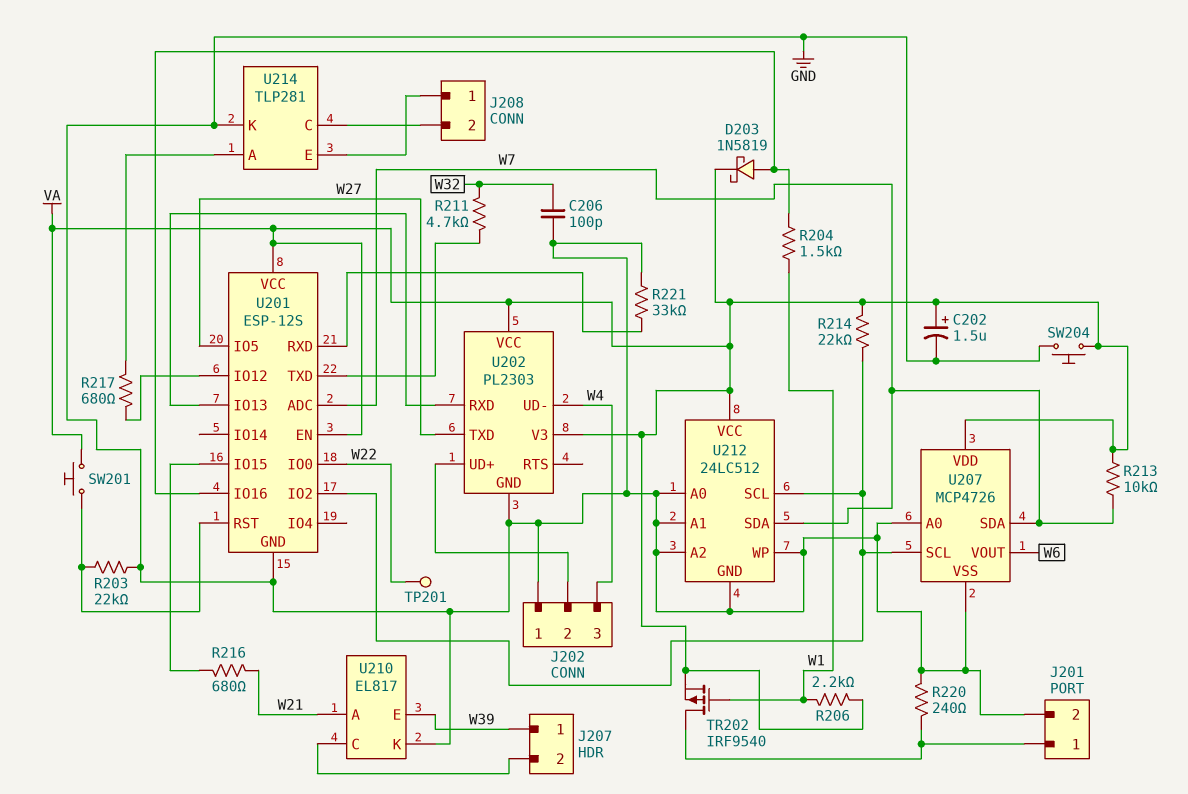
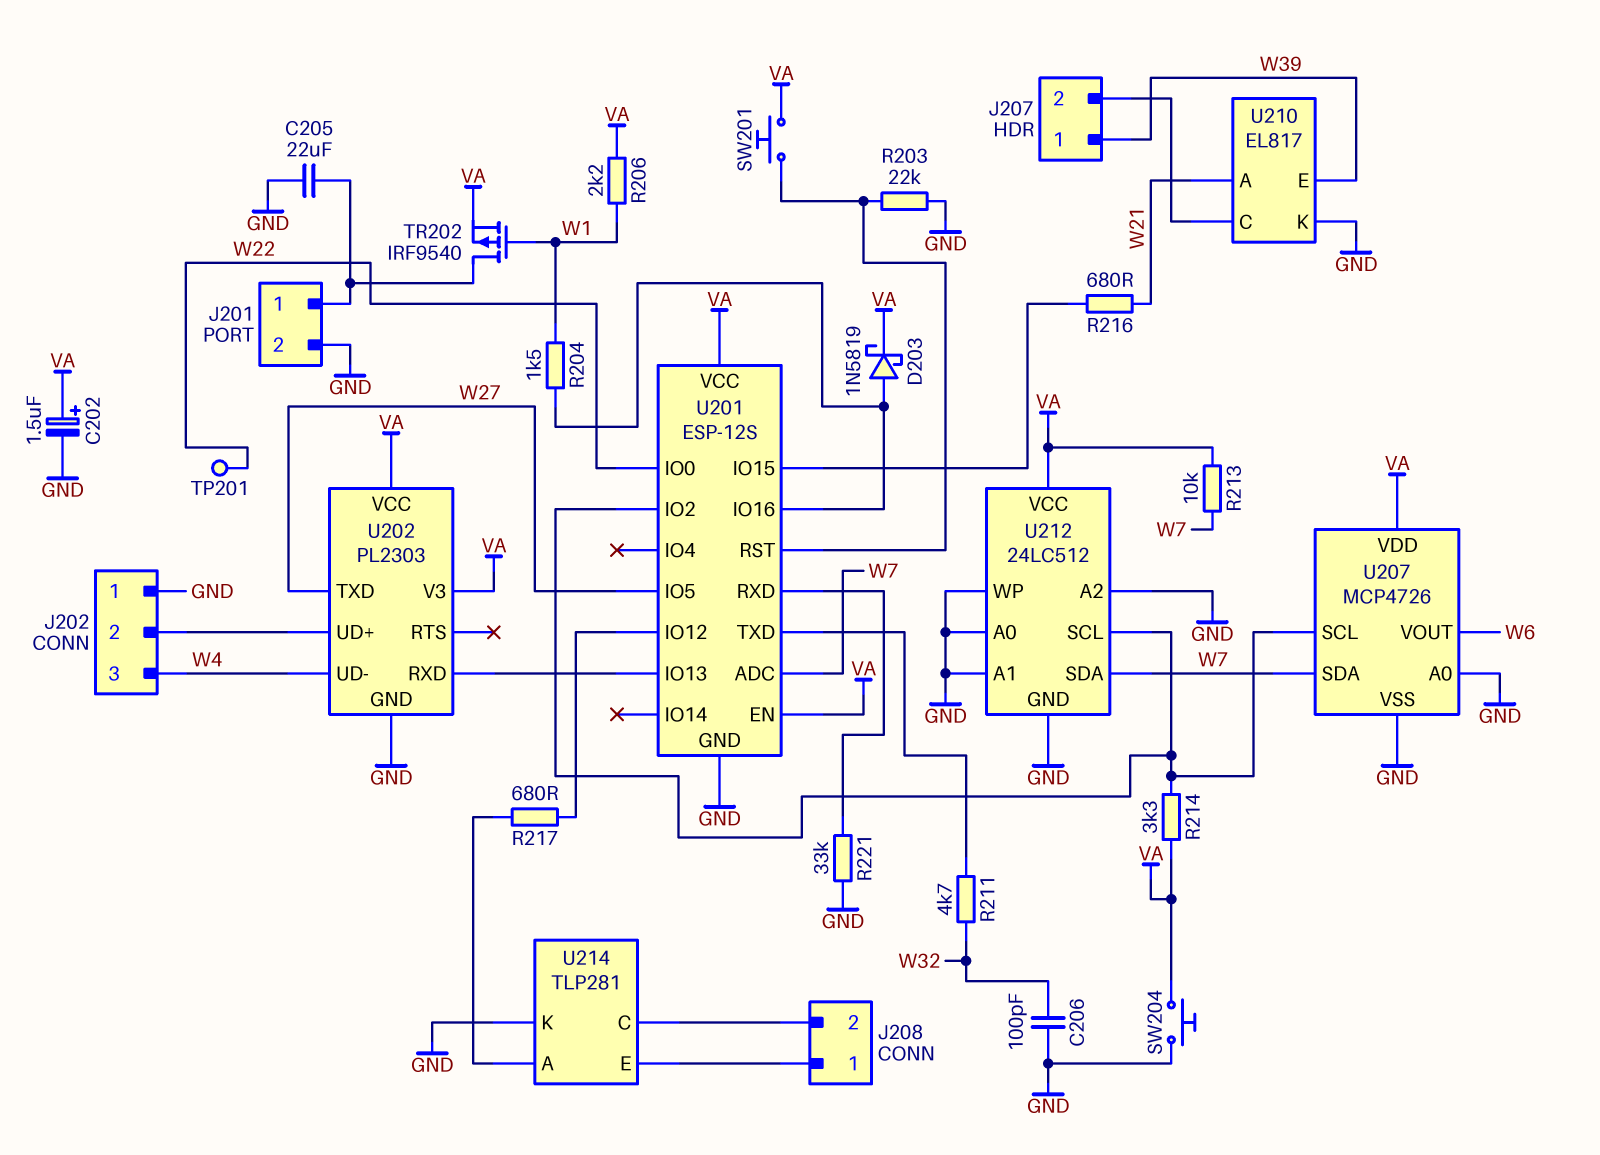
C205: none -> 22uF (GND, J201/1)
R214: 22k (U201/IO2, VA) -> 3.3k (U201/IO2, VA)
R220: 240 (GND, J201/1) -> none

